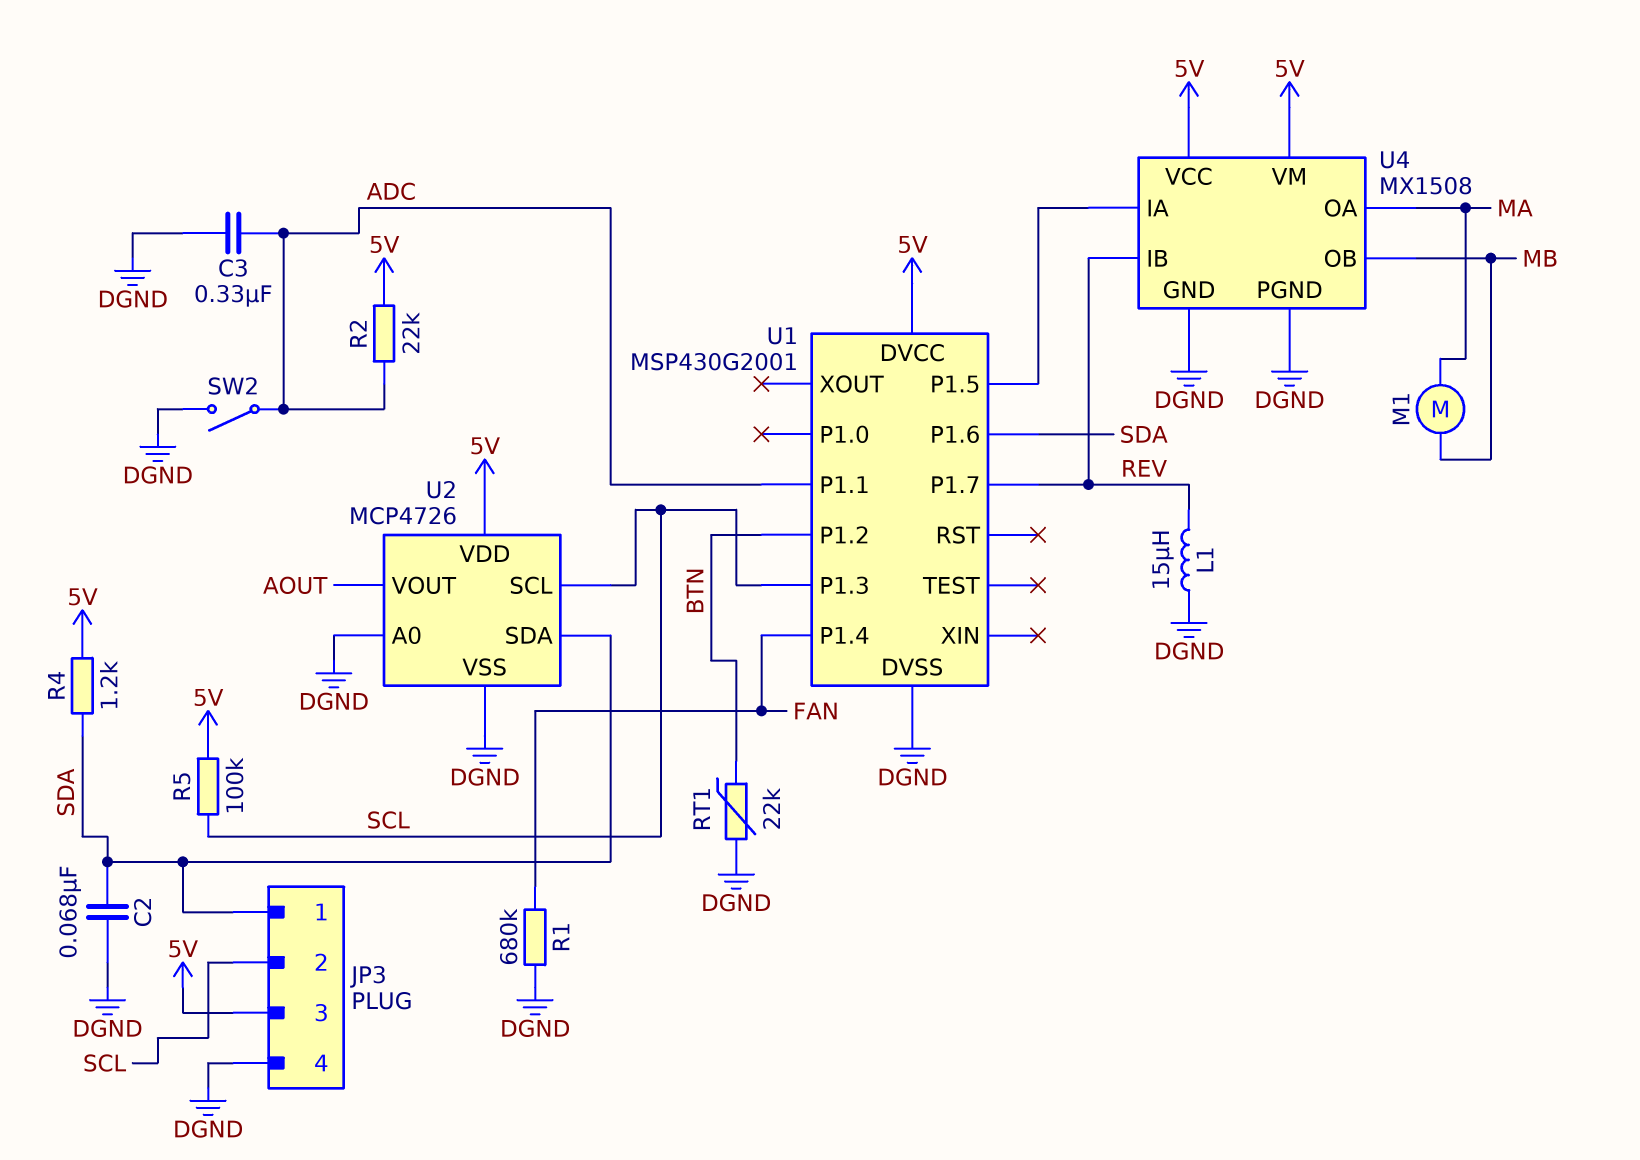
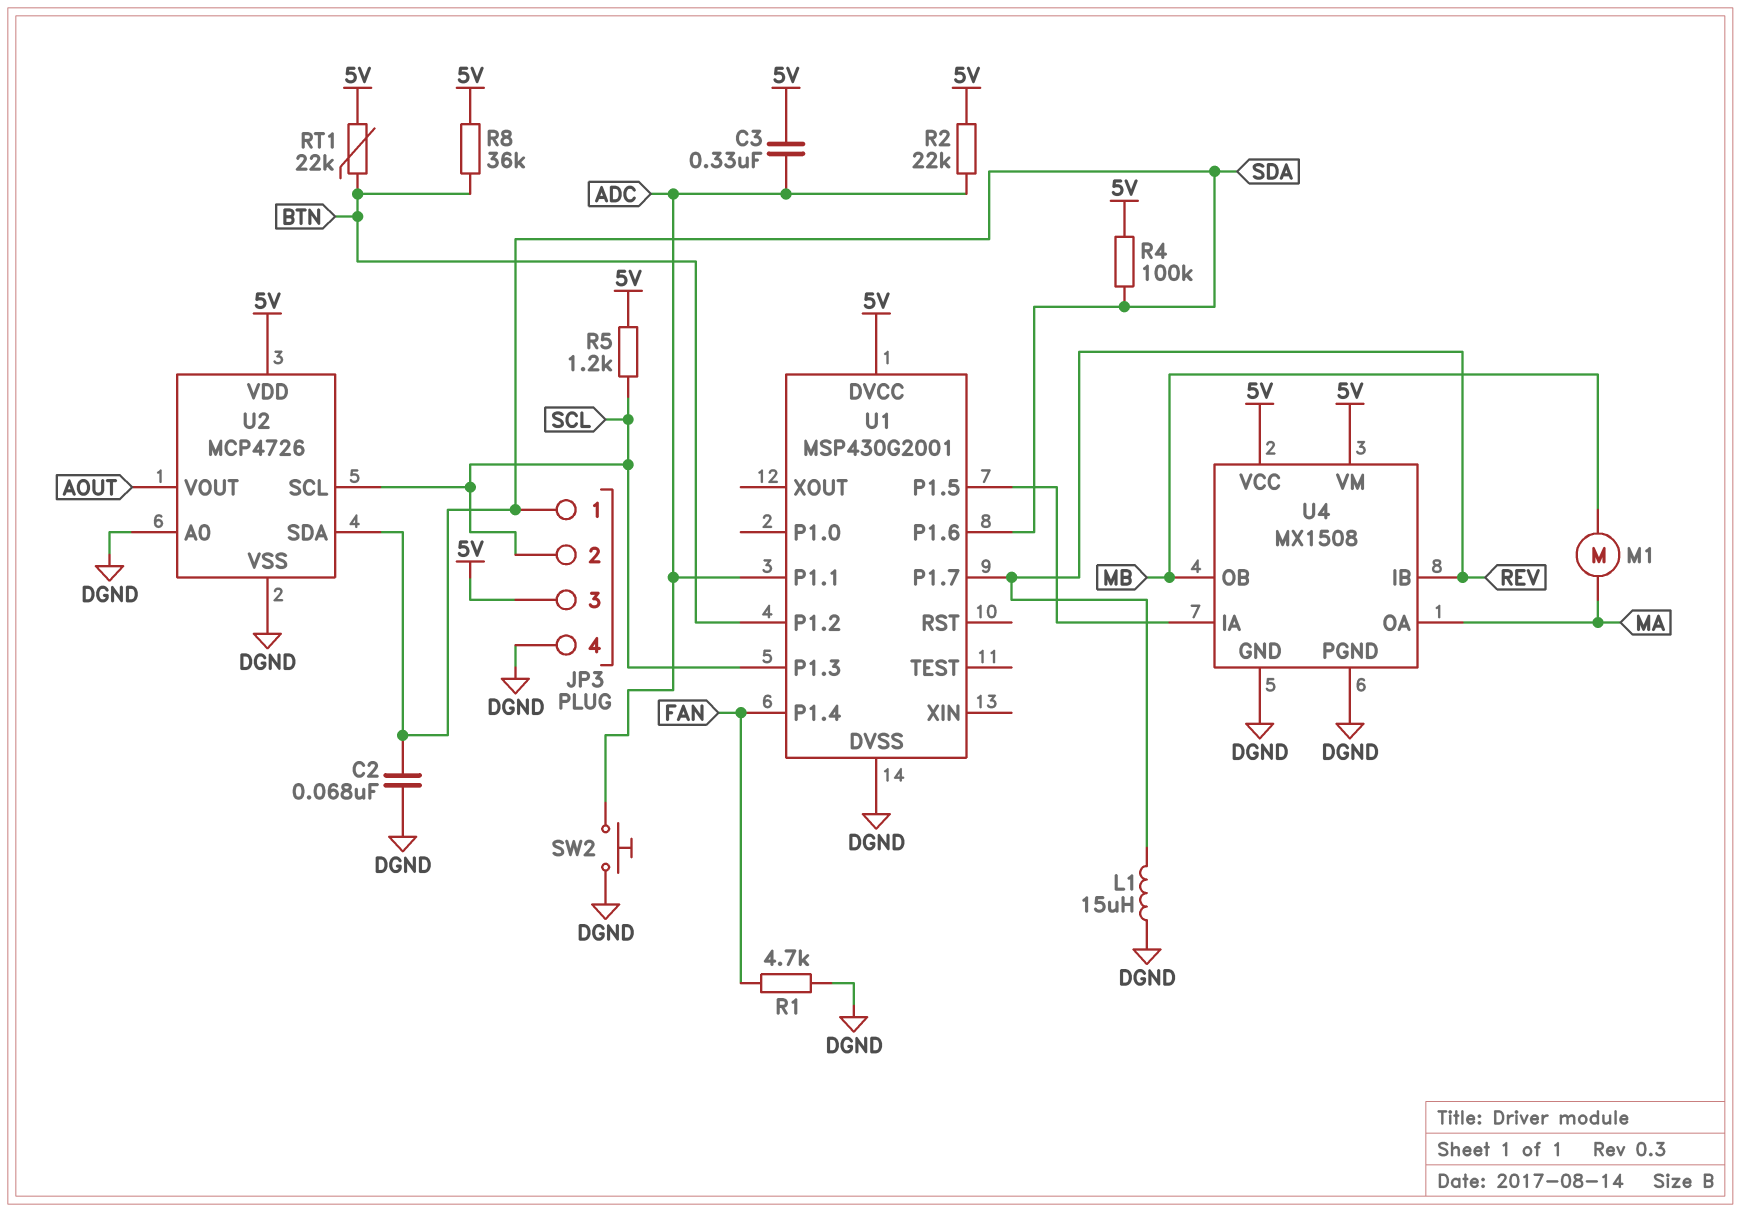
C3: 330nF (ADC, DGND) -> 330nF (5V, ADC)
R1: 680k (DGND, FAN) -> 4.7k (DGND, FAN)
R4: 1.2k (5V, SDA) -> 100k (5V, SDA)
R5: 100k (5V, SCL) -> 1.2k (5V, SCL)
R8: none -> 36k (5V, BTN)
RT1: 22k (BTN, DGND) -> 22k (5V, BTN)
SW2: switch (ADC, DGND) -> button (ADC, DGND)

